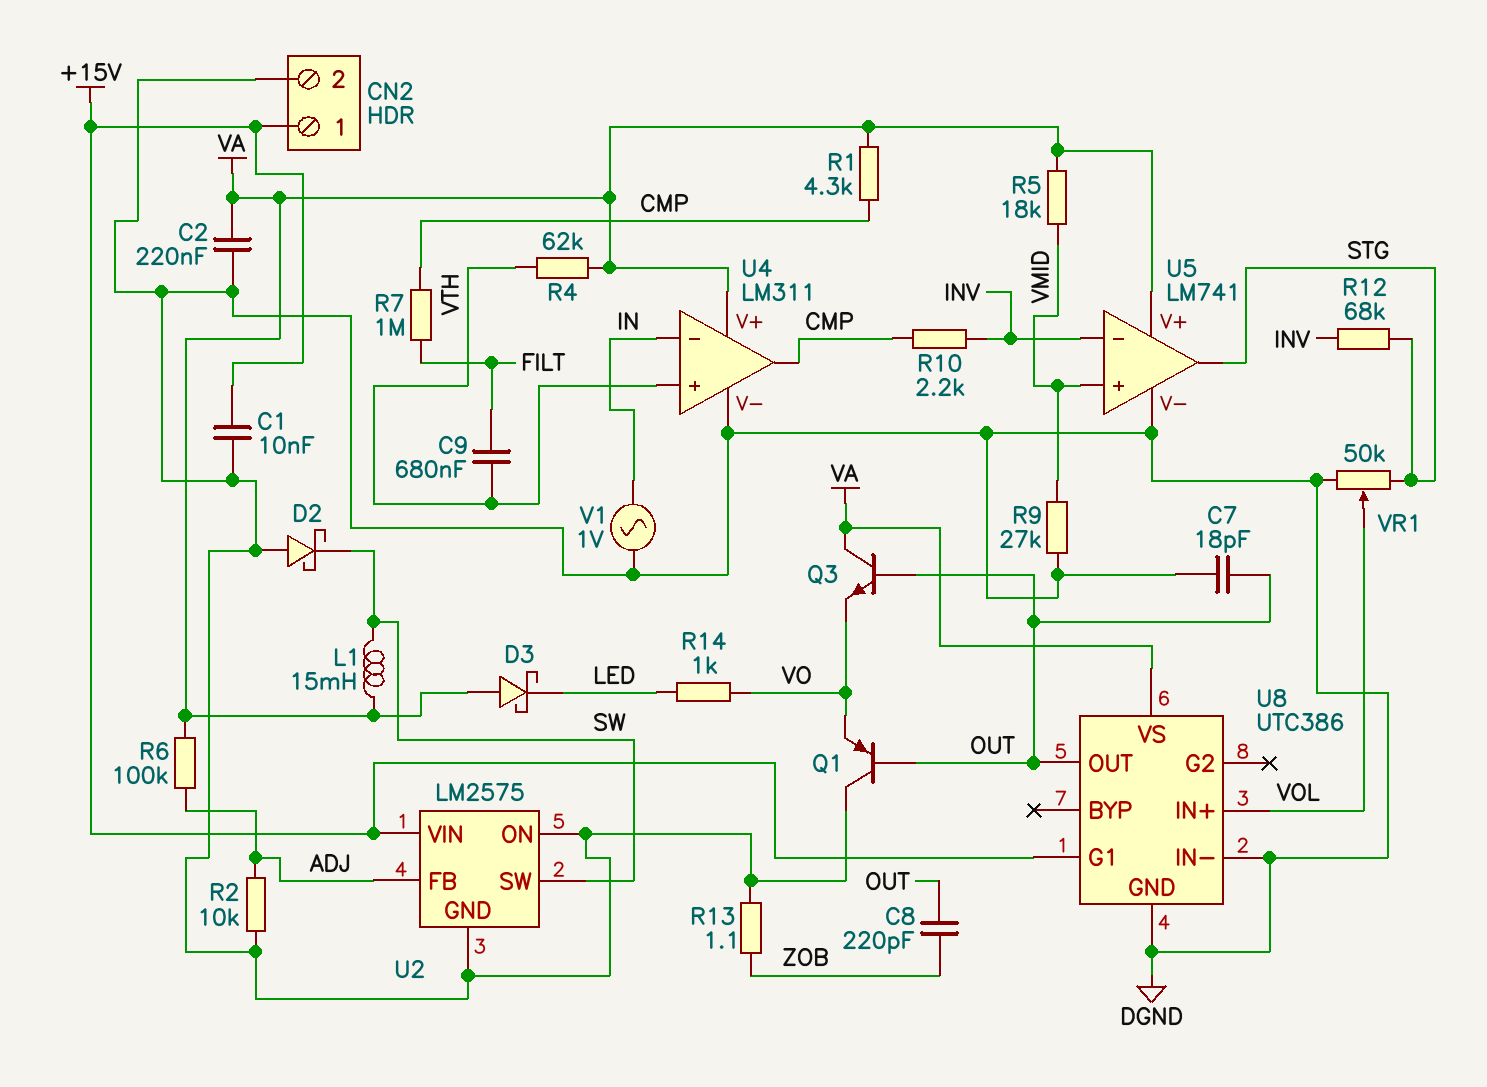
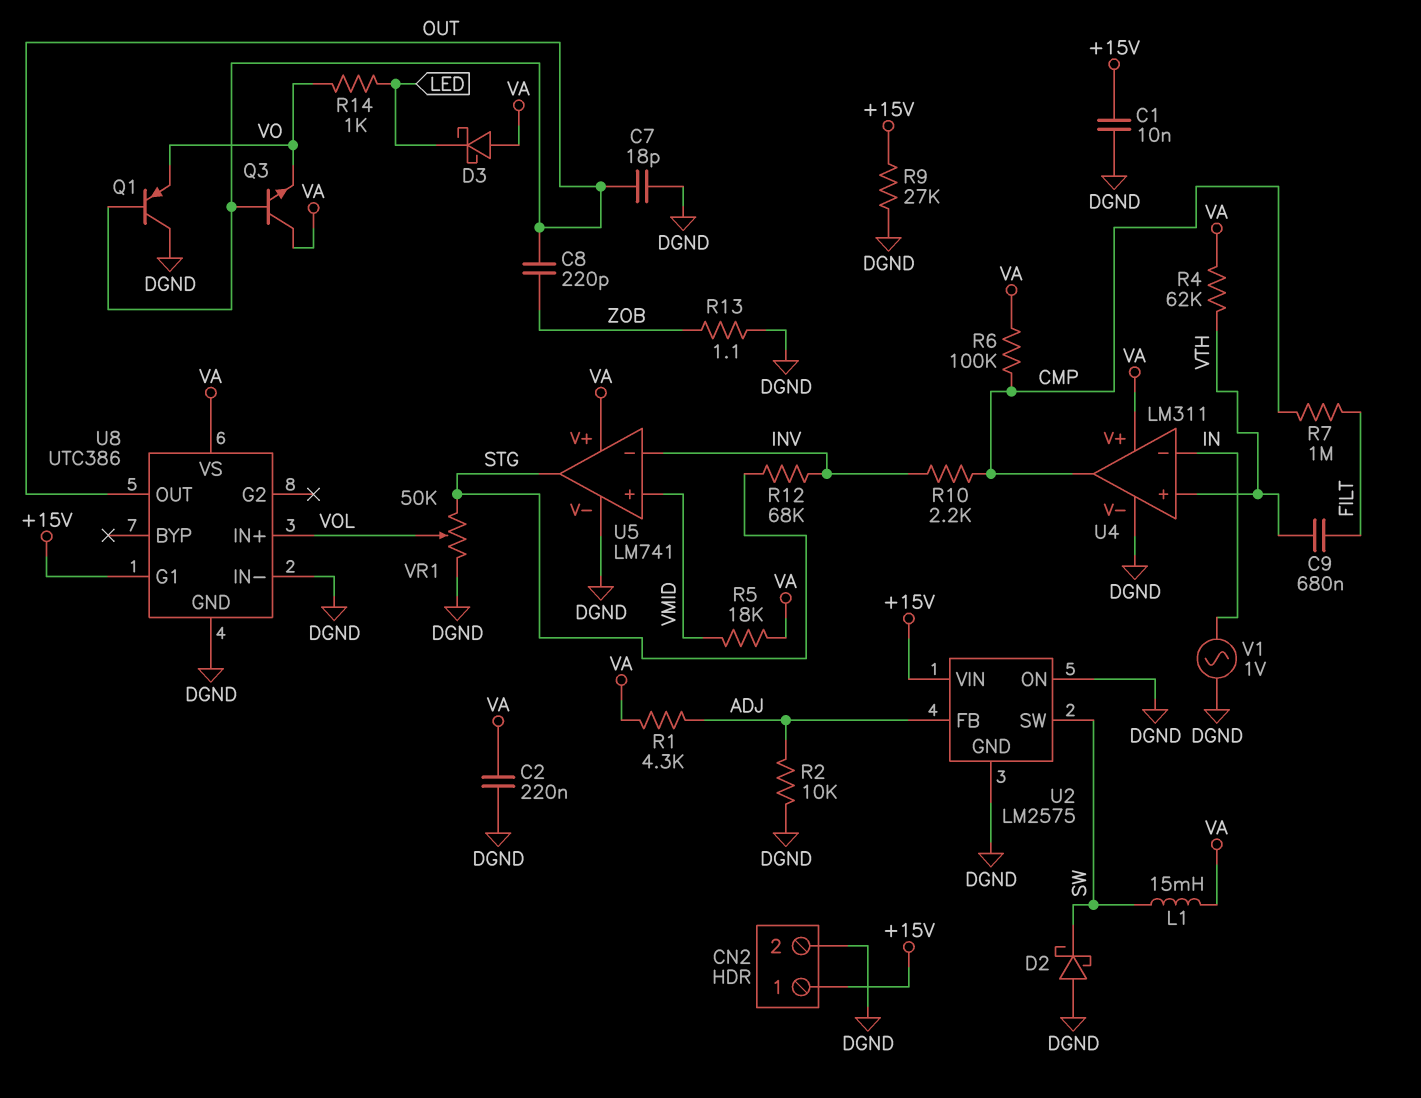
R1: 4.3k (CMP, VA) -> 4.3k (ADJ, VA)
R6: 100k (ADJ, VA) -> 100k (CMP, VA)
R9: 27k (DGND, VMID) -> 27k (+15V, DGND)

